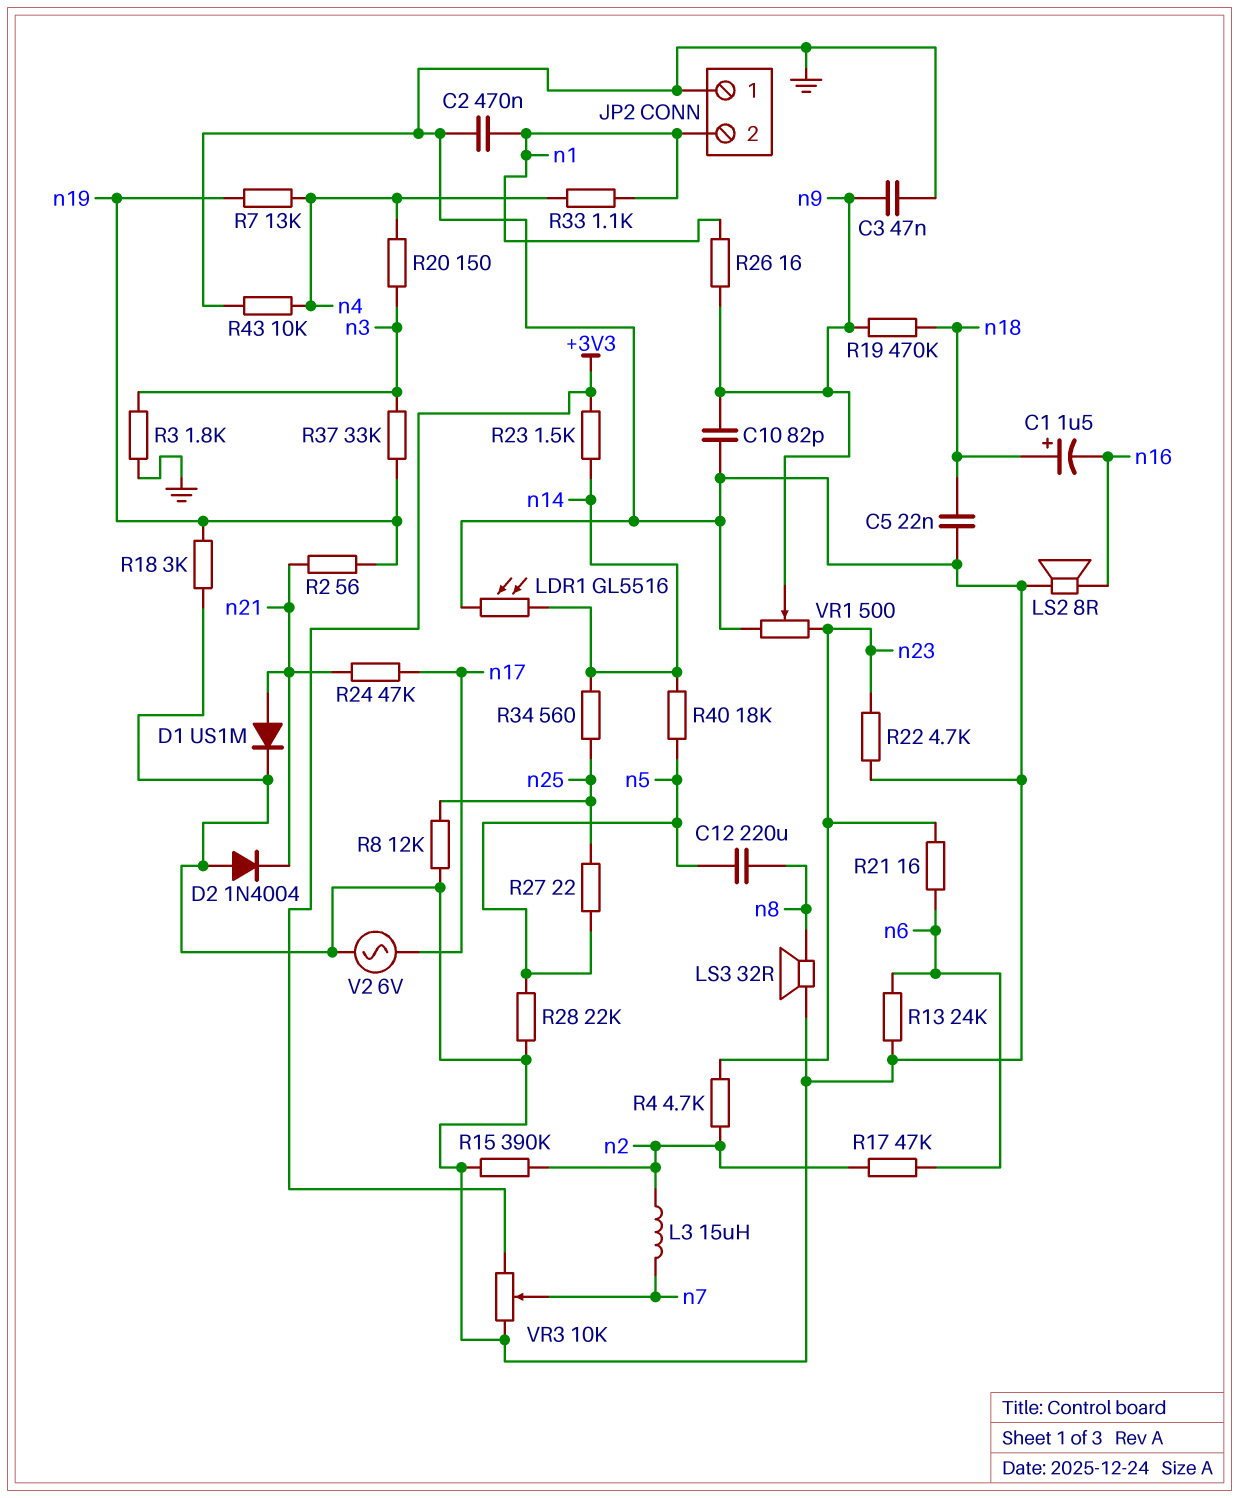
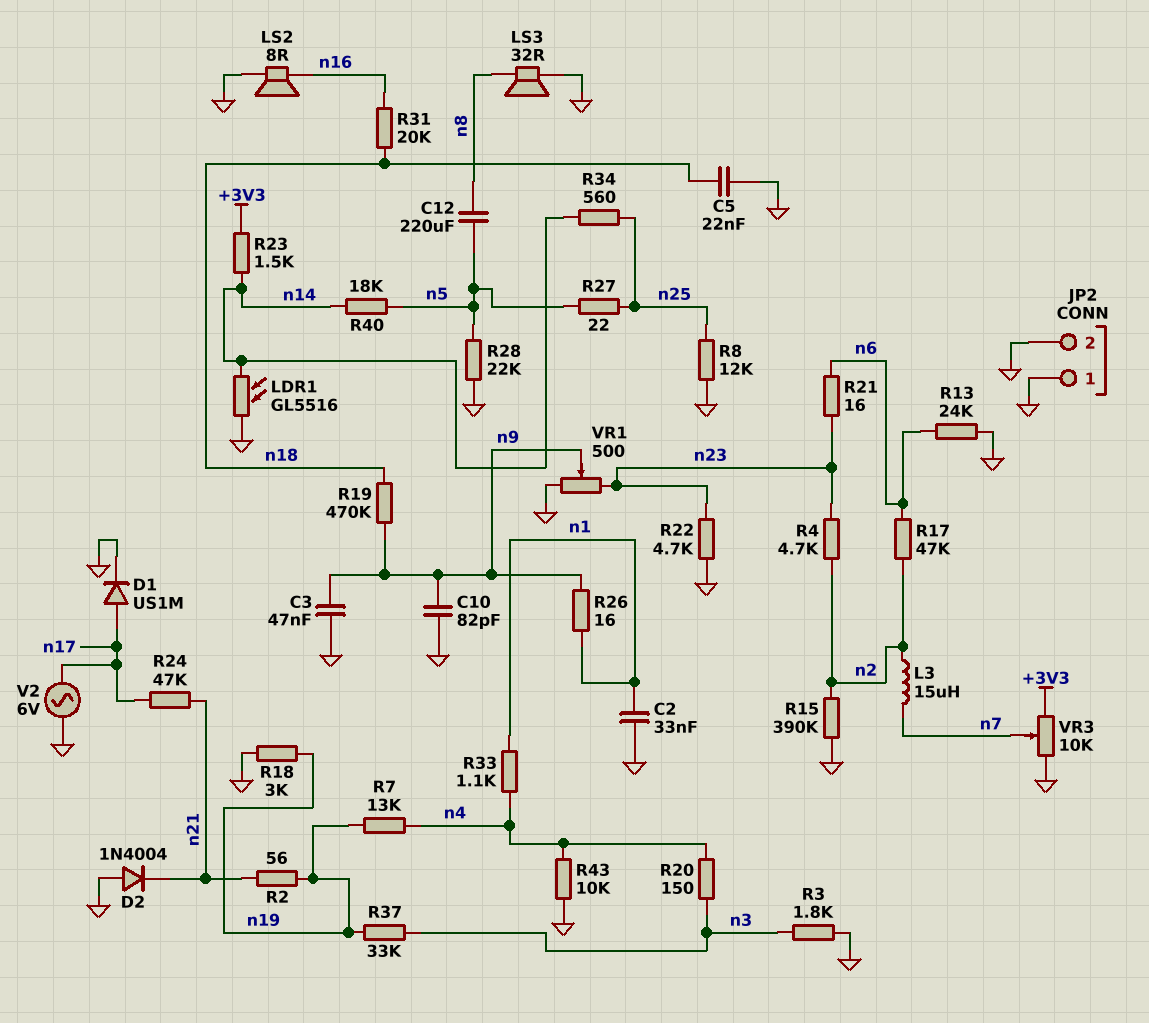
C1: 1.5uF (plus n18, minus n16) -> none
C2: 470nF (GND, n1) -> 33nF (GND, n1)
D1: diode US1M (A n21, K GND) -> diode US1M (A n17, K GND)
JP2 pin 2: n1 -> GND
R31: none -> 20k (n16, n18)

